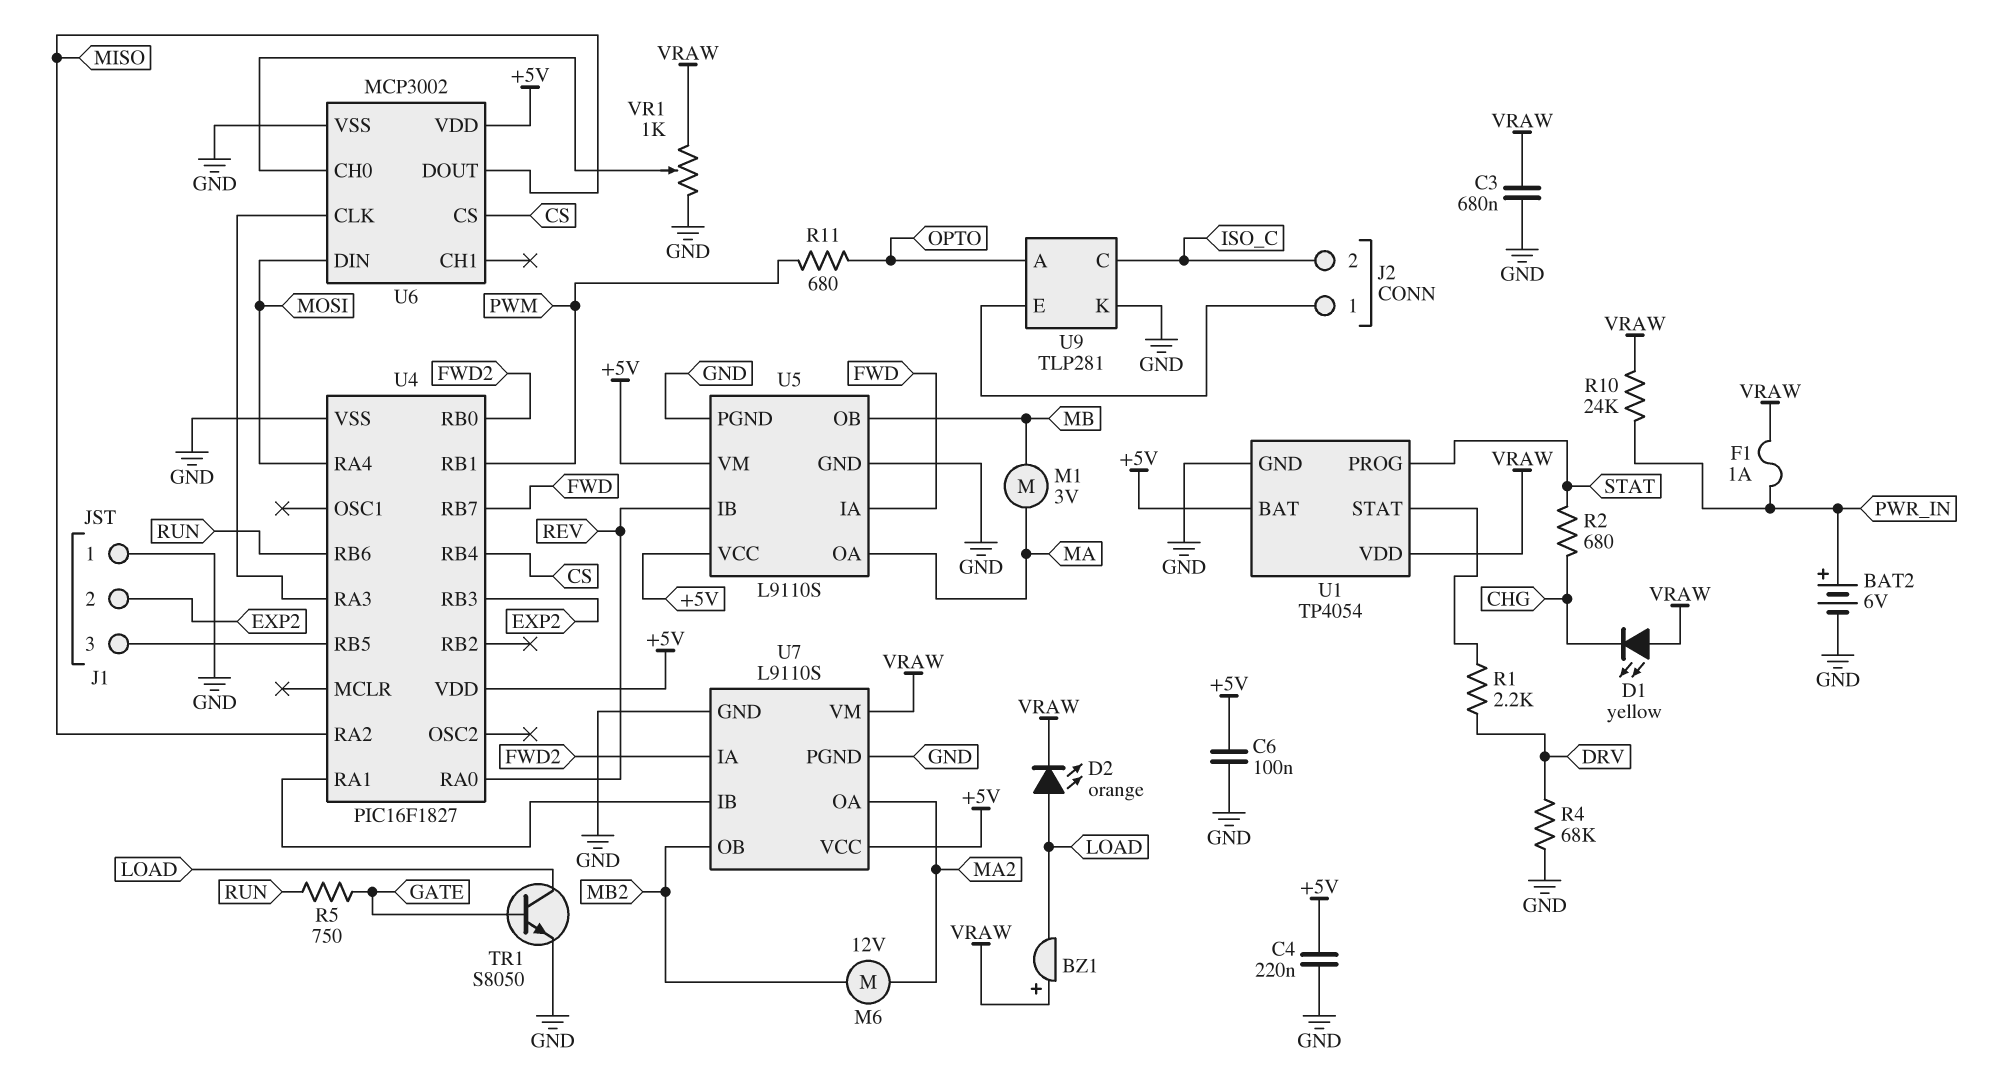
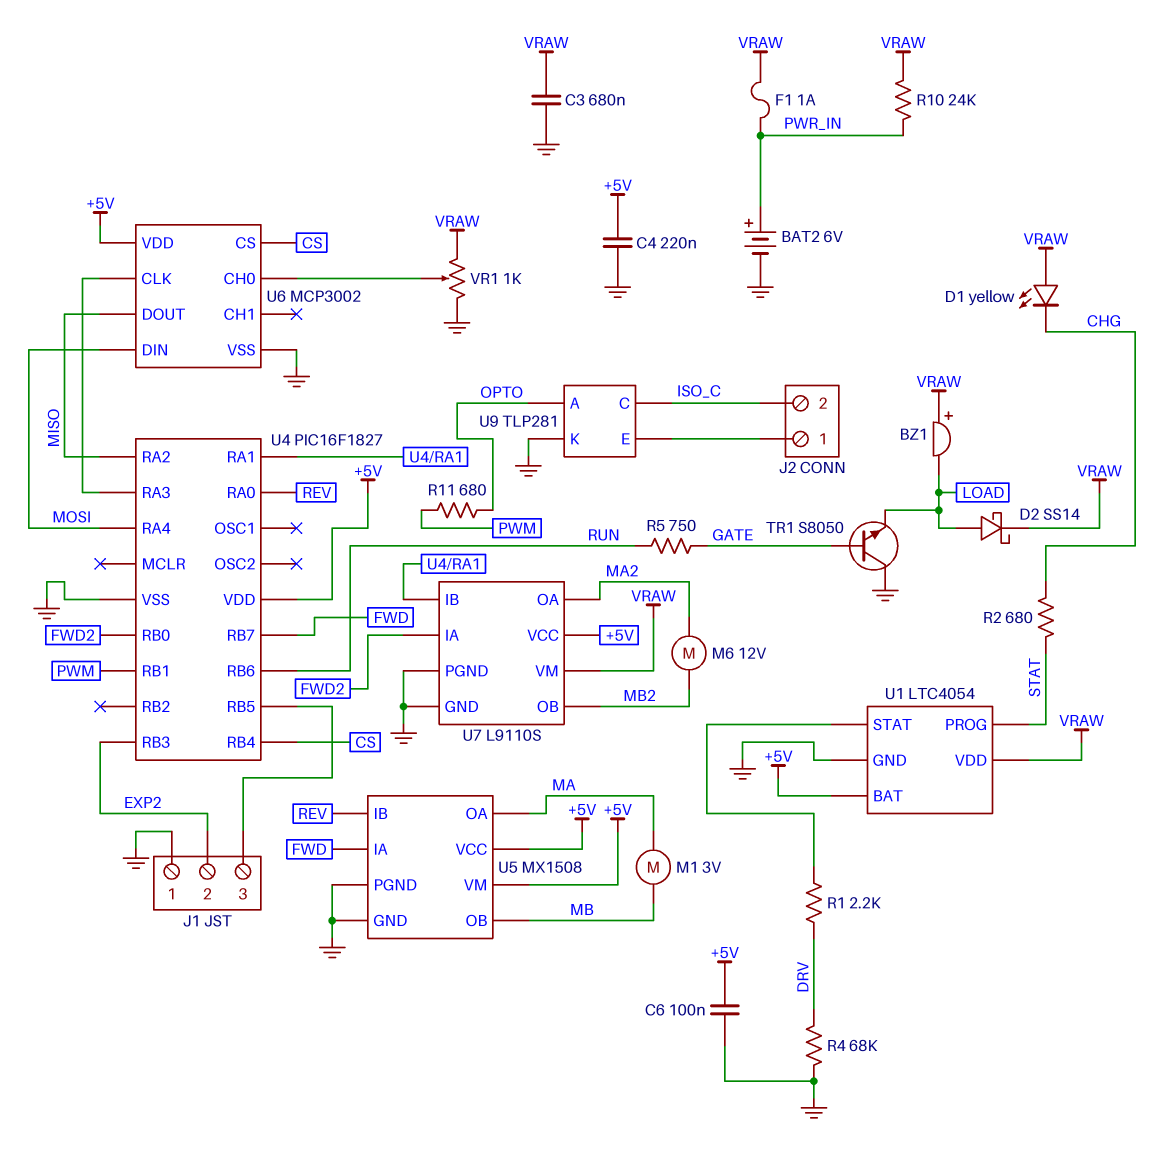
D2: LED orange (A LOAD, K VRAW) -> schottky SS14 (A LOAD, K VRAW)
TR1: NPN S8050 (B GATE, C LOAD, E GND) -> NPN S8050 (B GATE, C GND, E LOAD)
U1: TP4054 -> LTC4054
U5: L9110S -> MX1508

